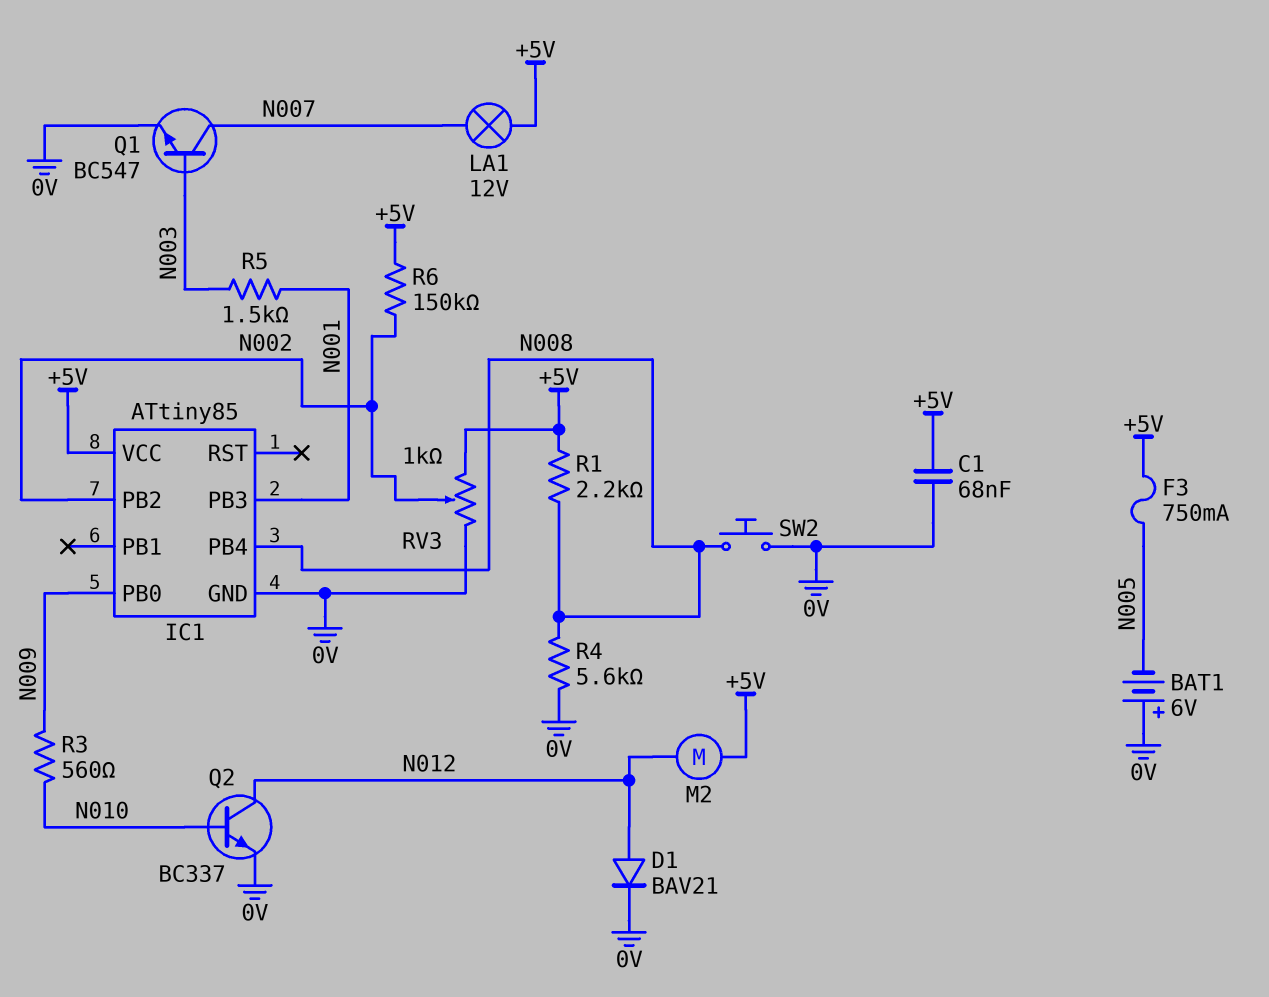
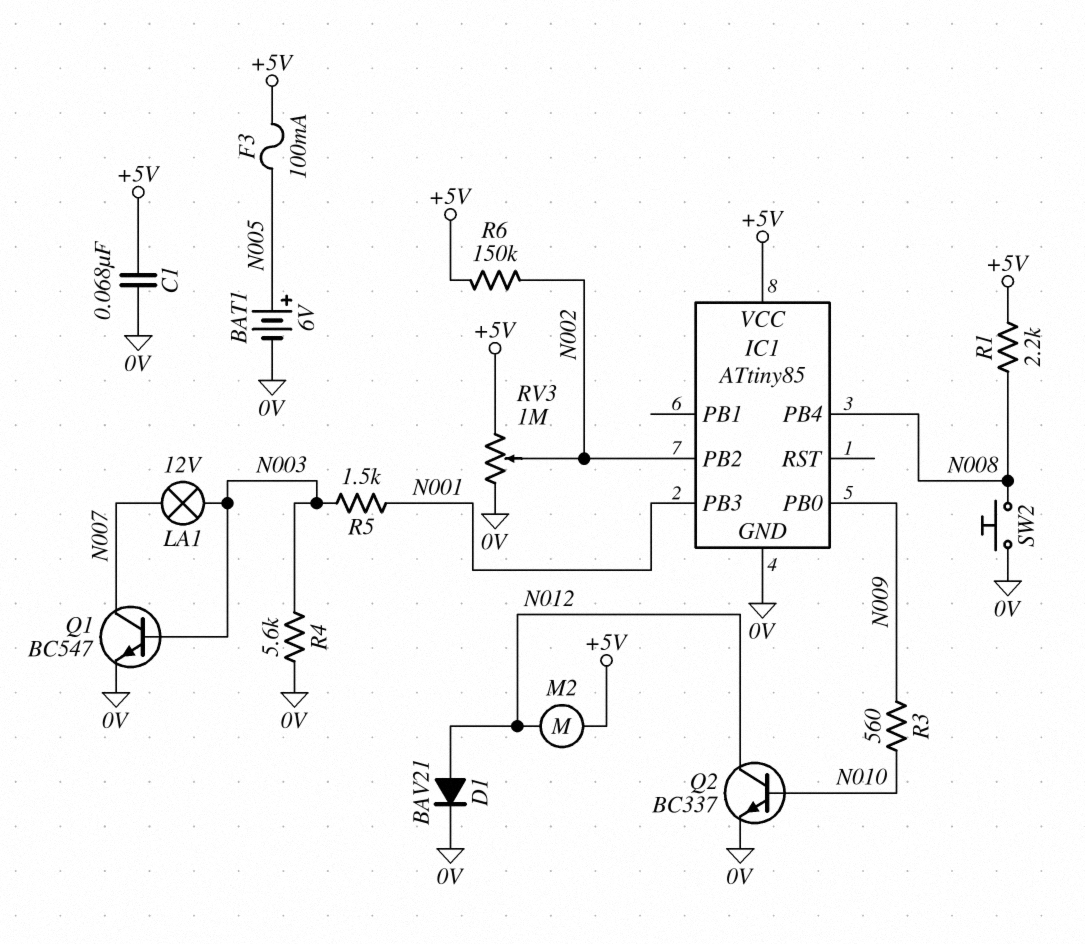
BAT1: 6V (plus 0V, minus N005) -> 6V (plus N005, minus 0V)
F3: 750mA (+5V, N005) -> 100mA (+5V, N005)
LA1: lamp 12V (+5V, N007) -> lamp 12V (N003, N007)
R4: 5.6k (0V, N008) -> 5.6k (0V, N003)
RV3: 1k (+5V, 0V, wiper N002) -> 1M (+5V, 0V, wiper N002)

